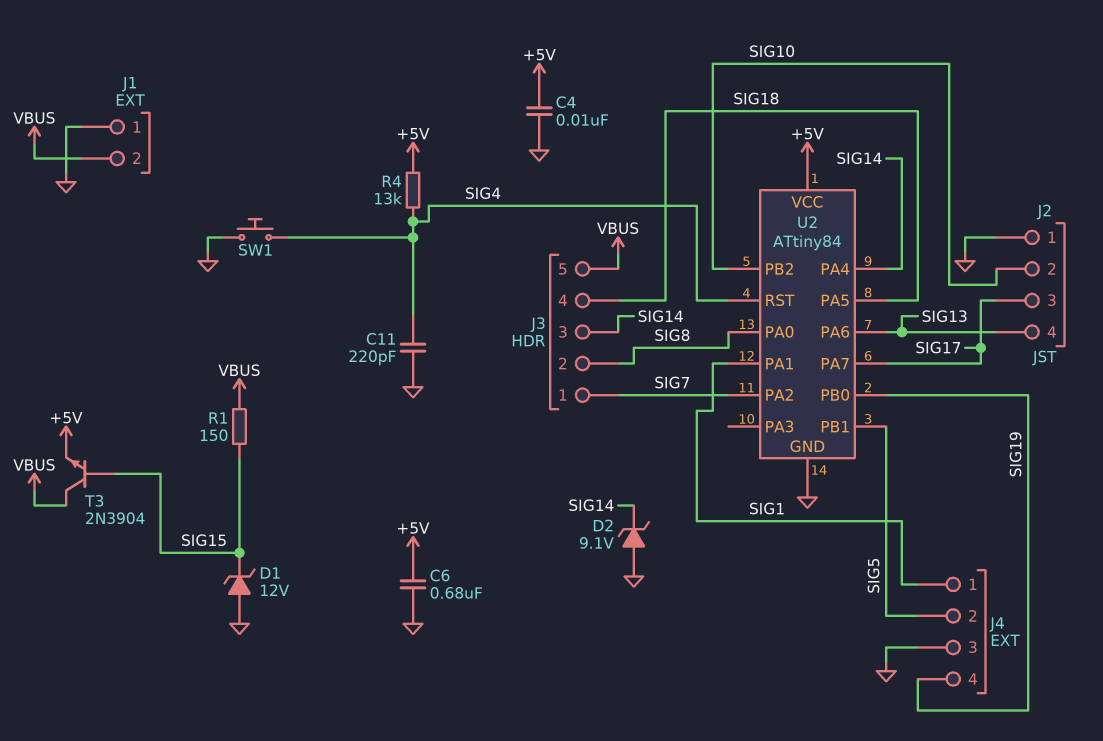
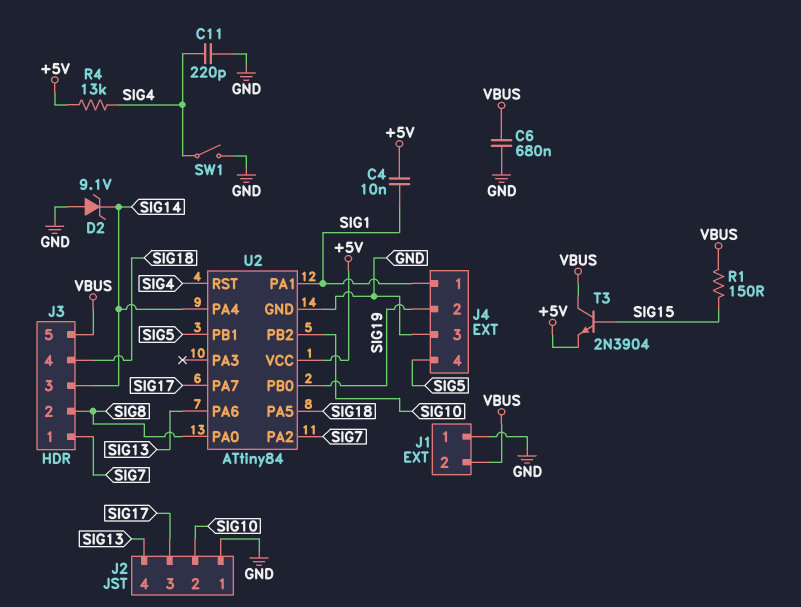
C4: 10nF (+5V, GND) -> 10nF (+5V, SIG1)
C6: 680nF (+5V, GND) -> 680nF (GND, VBUS)
D1: zener 12V (A GND, K SIG15) -> none
J4 pin 2: SIG5 -> SIG19
J4 pin 4: SIG19 -> SIG5
SW1: button (GND, SIG4) -> switch (GND, SIG4)

